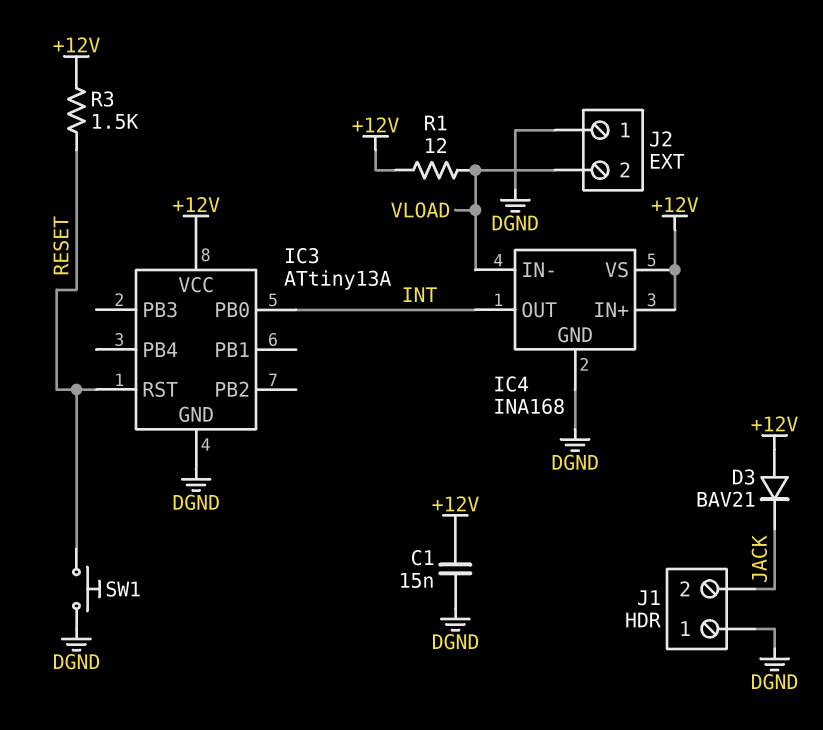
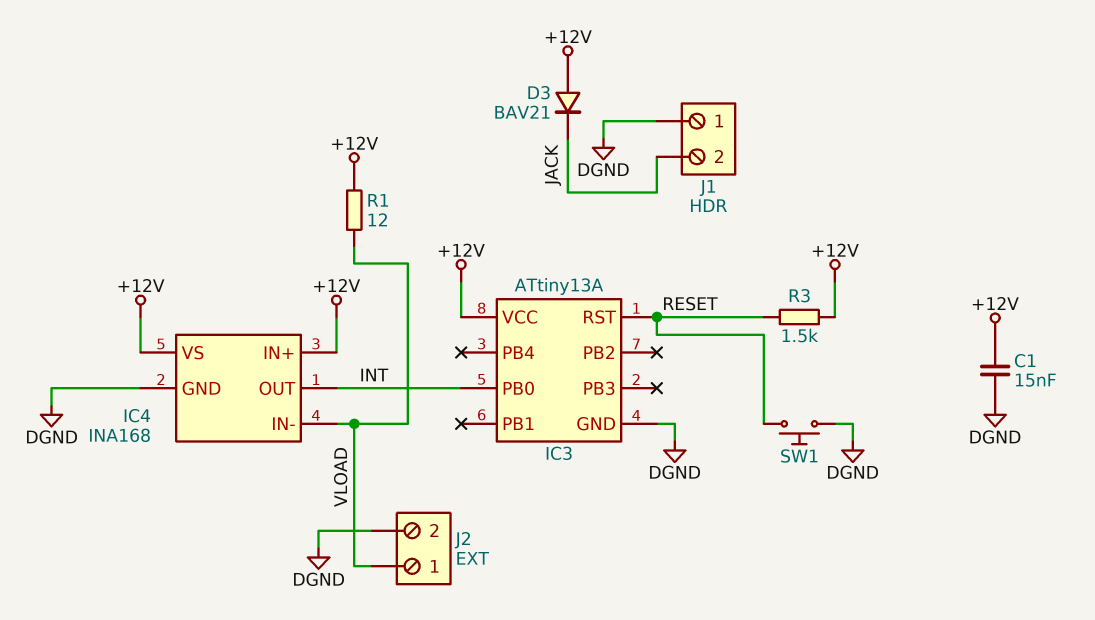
J2 pin 1: DGND -> VLOAD
J2 pin 2: VLOAD -> DGND

